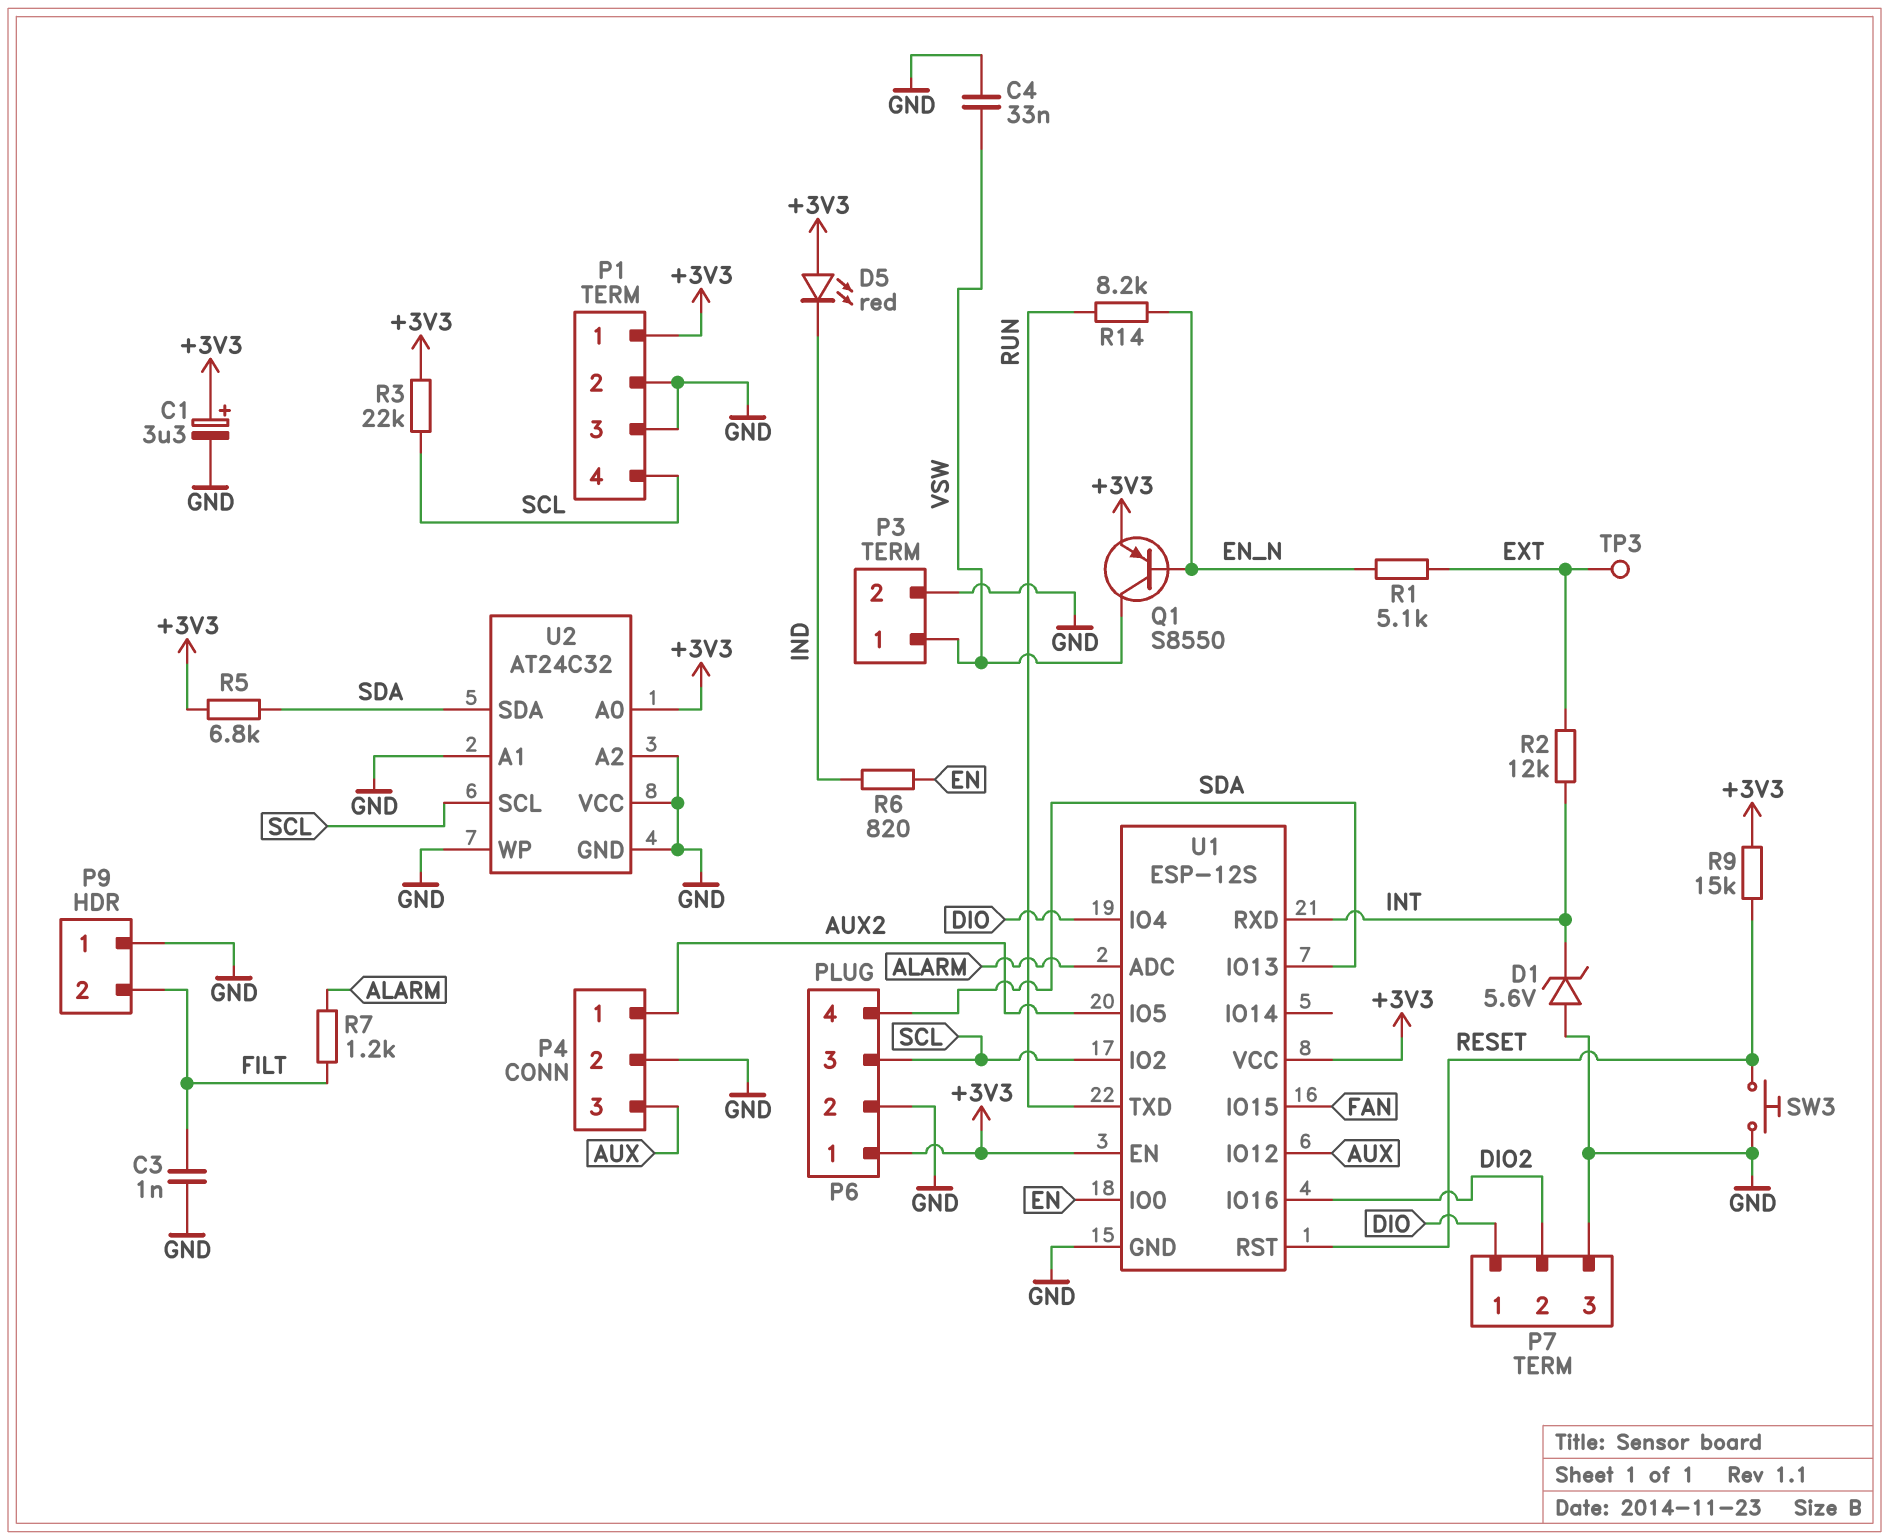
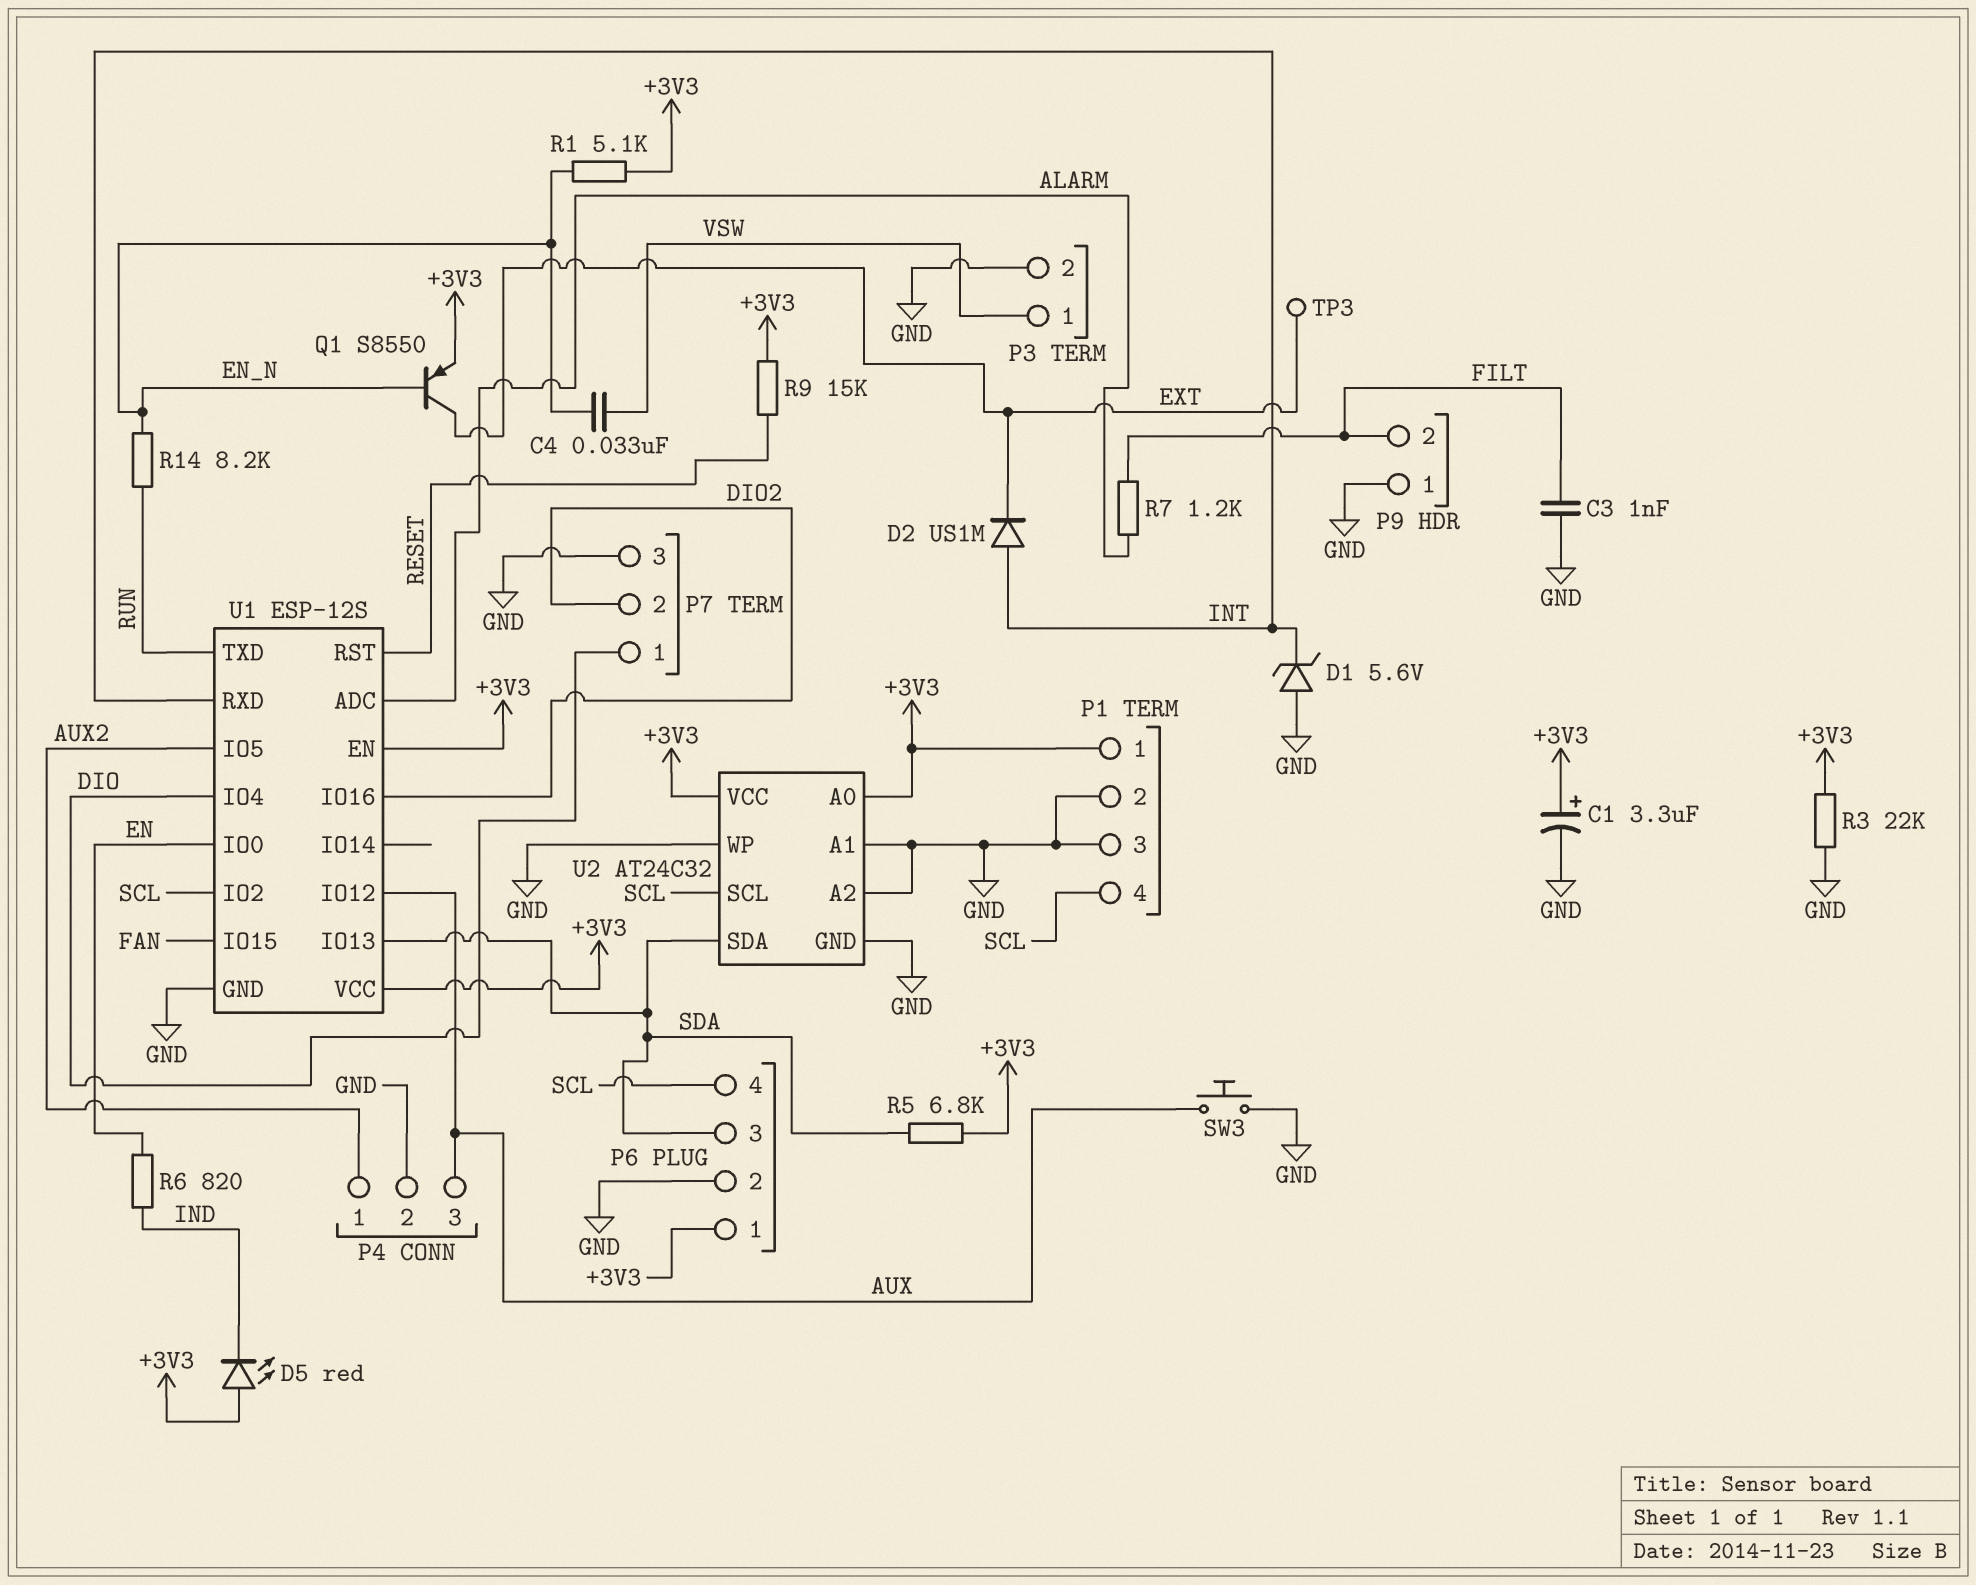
C4: 33nF (GND, VSW) -> 33nF (EN_N, VSW)
D2: none -> diode US1M (A INT, K EXT)
P6 pin 3: SCL -> SDA
P6 pin 4: SDA -> SCL
Q1: PNP S8550 (B EN_N, C VSW, E +3V3) -> PNP S8550 (B EN_N, C EXT, E +3V3)
R1: 5.1k (EN_N, EXT) -> 5.1k (+3V3, EN_N)
R2: 12k (EXT, INT) -> none
R3: 22k (+3V3, SCL) -> 22k (+3V3, GND)
SW3: button (GND, RESET) -> button (AUX, GND)
U2 pin VCC: GND -> +3V3

